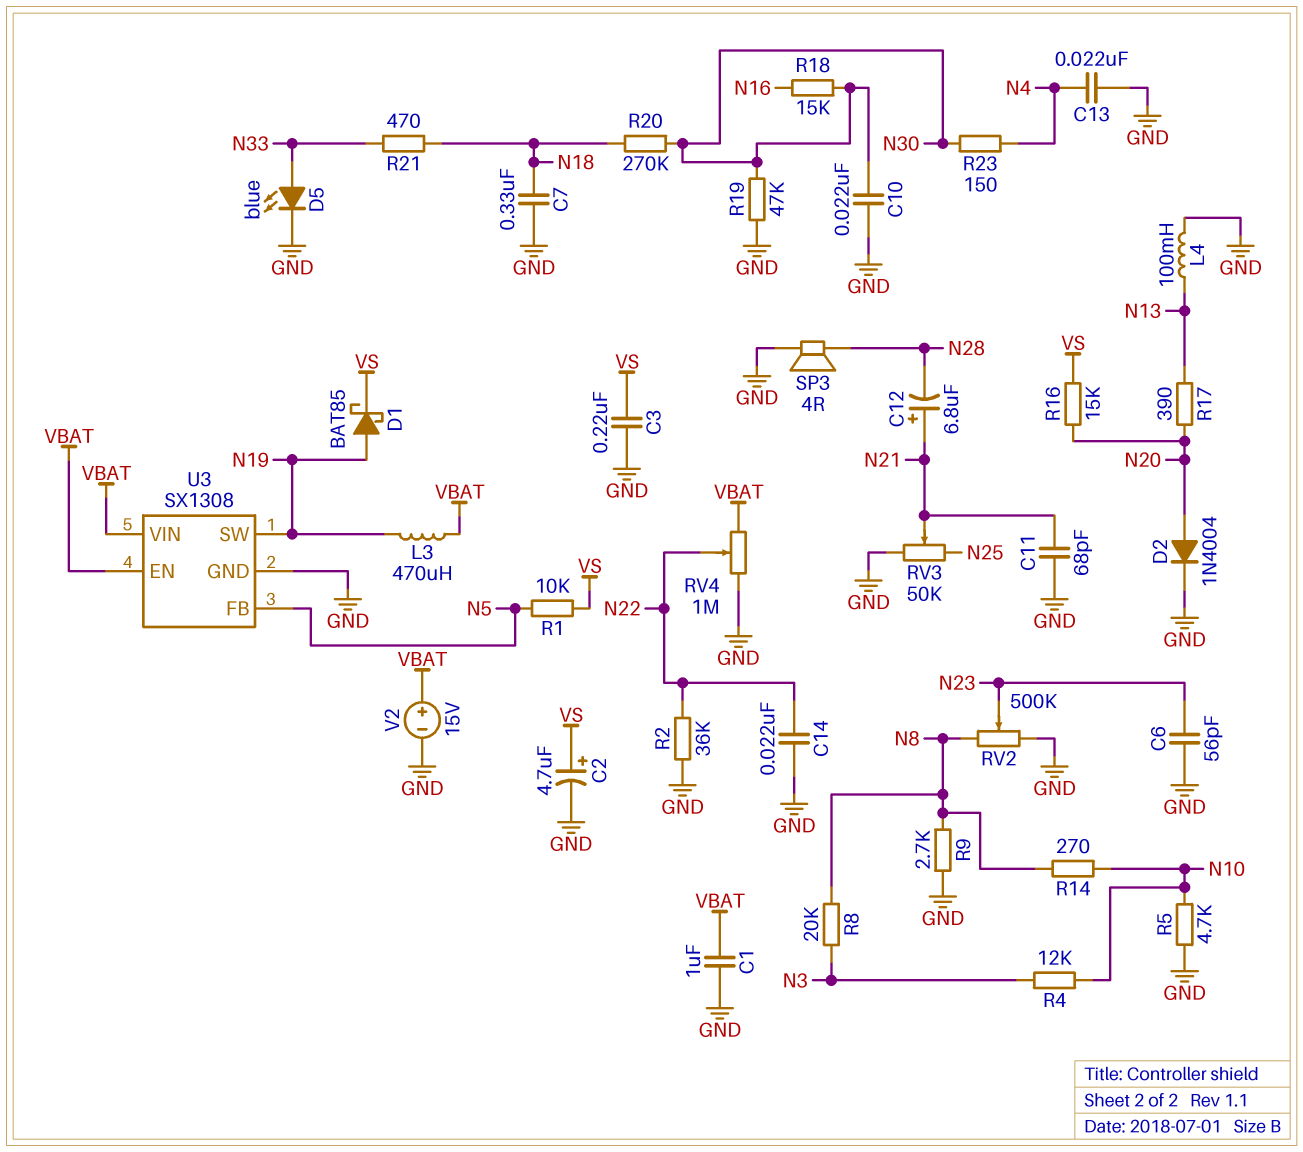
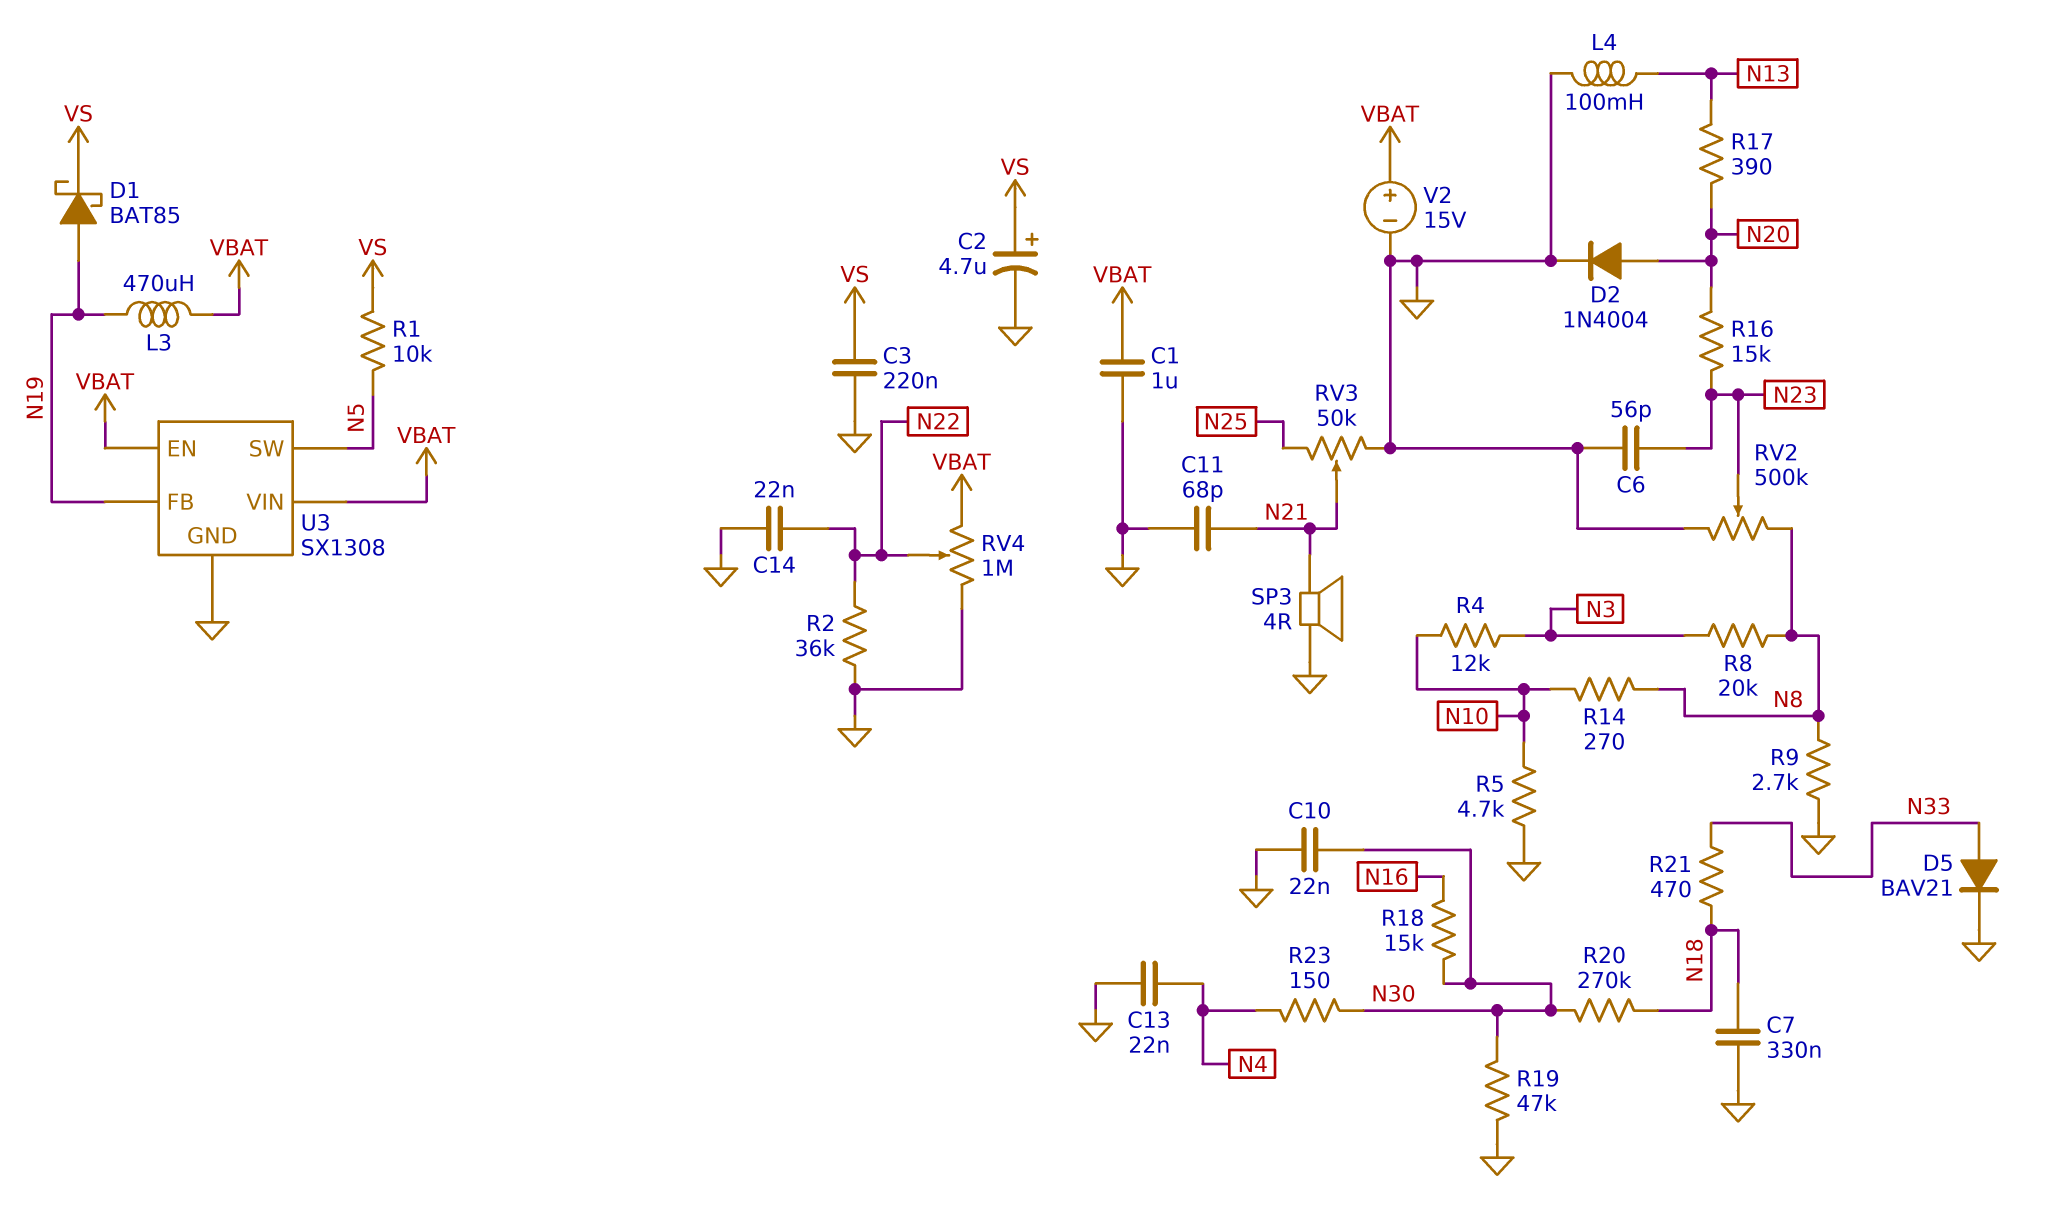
C12: 6.8uF (plus N21, minus N28) -> none
D5: LED blue (A N33, K GND) -> diode BAV21 (A N33, K GND)
R16: 15k (N20, VS) -> 15k (N20, N23)
SP3: speaker 4R (GND, N28) -> speaker 4R (GND, N21)
U3 pin FB: N5 -> N19
U3 pin SW: N19 -> N5

